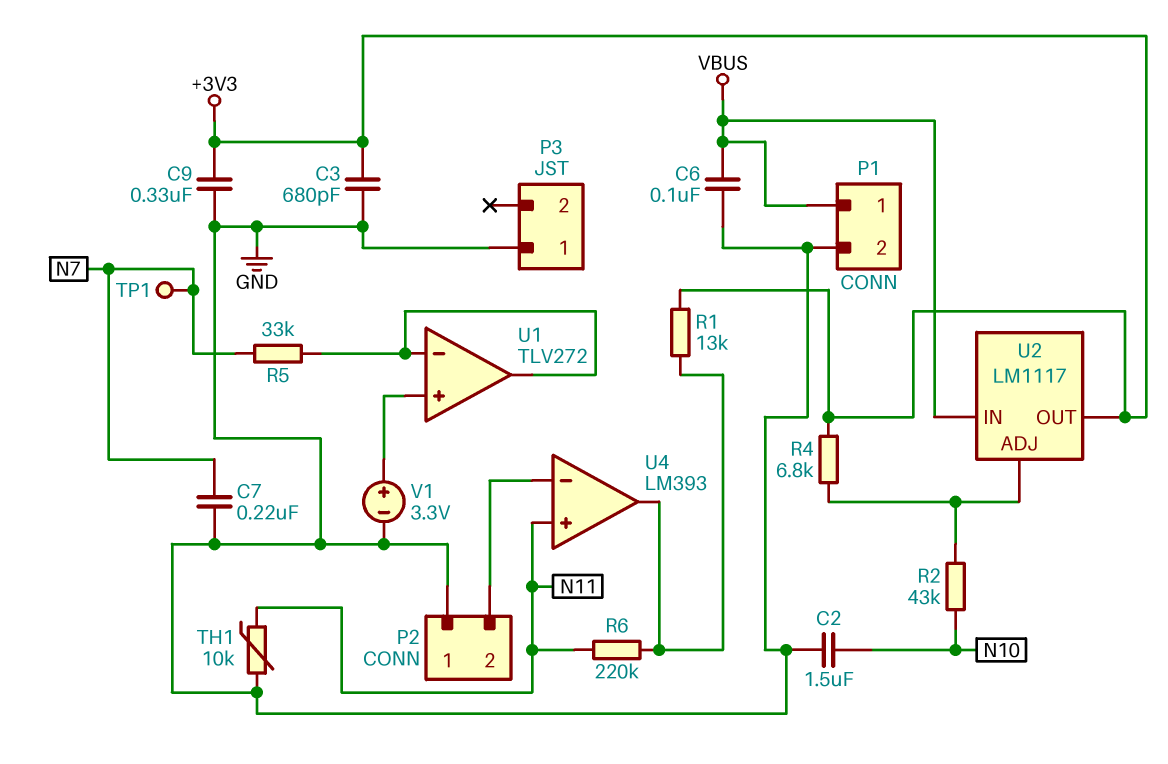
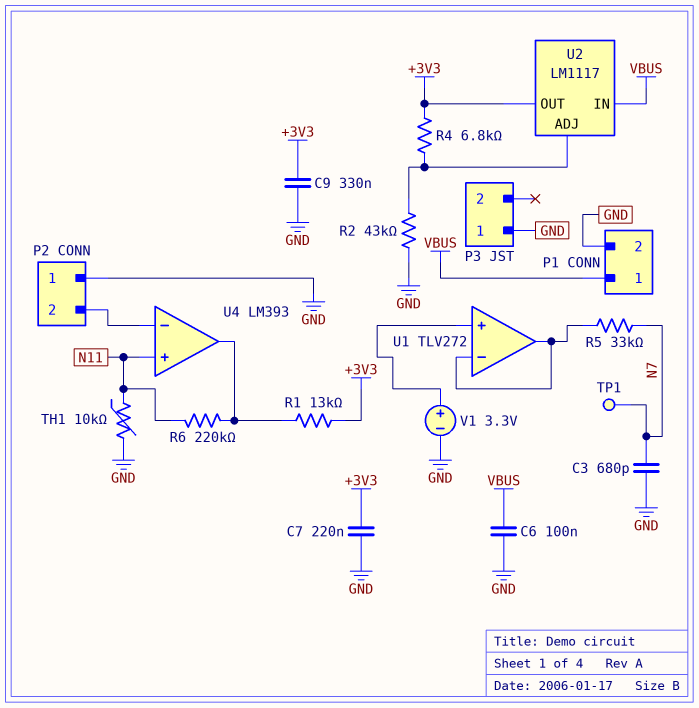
C2: 1.5uF (GND, N10) -> none
C3: 680pF (+3V3, GND) -> 680pF (GND, N7)
C7: 220nF (GND, N7) -> 220nF (+3V3, GND)
R2: 43k (N10, U2/ADJ) -> 43k (GND, U2/ADJ)

